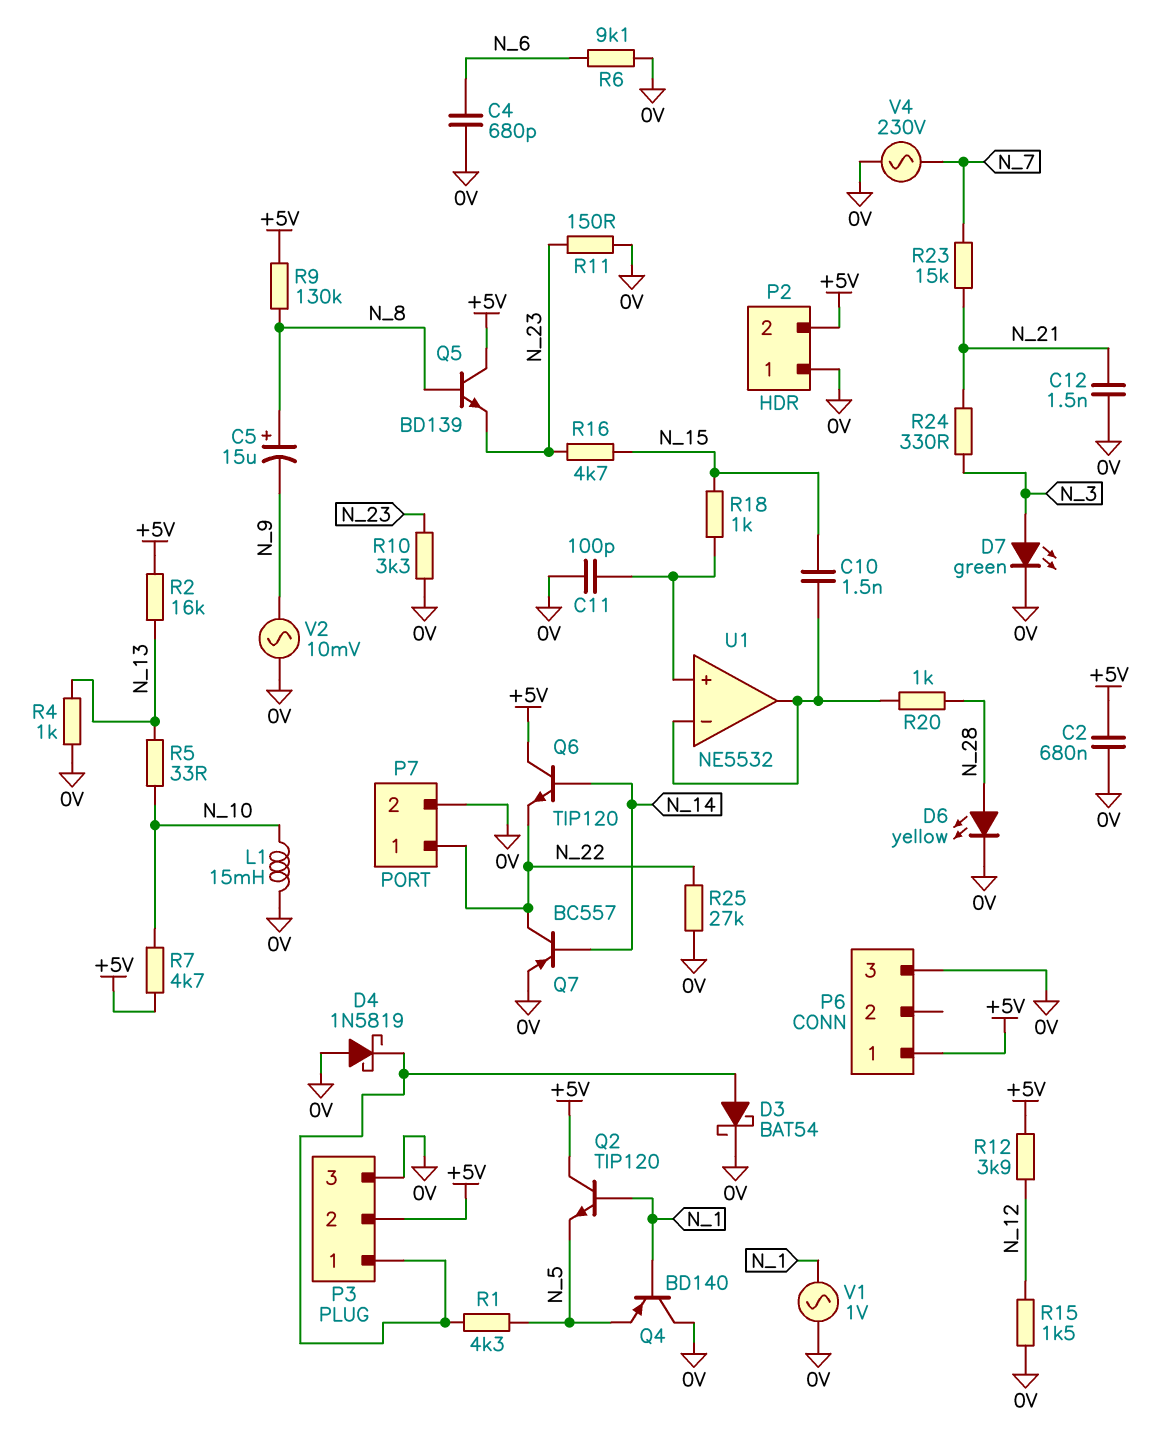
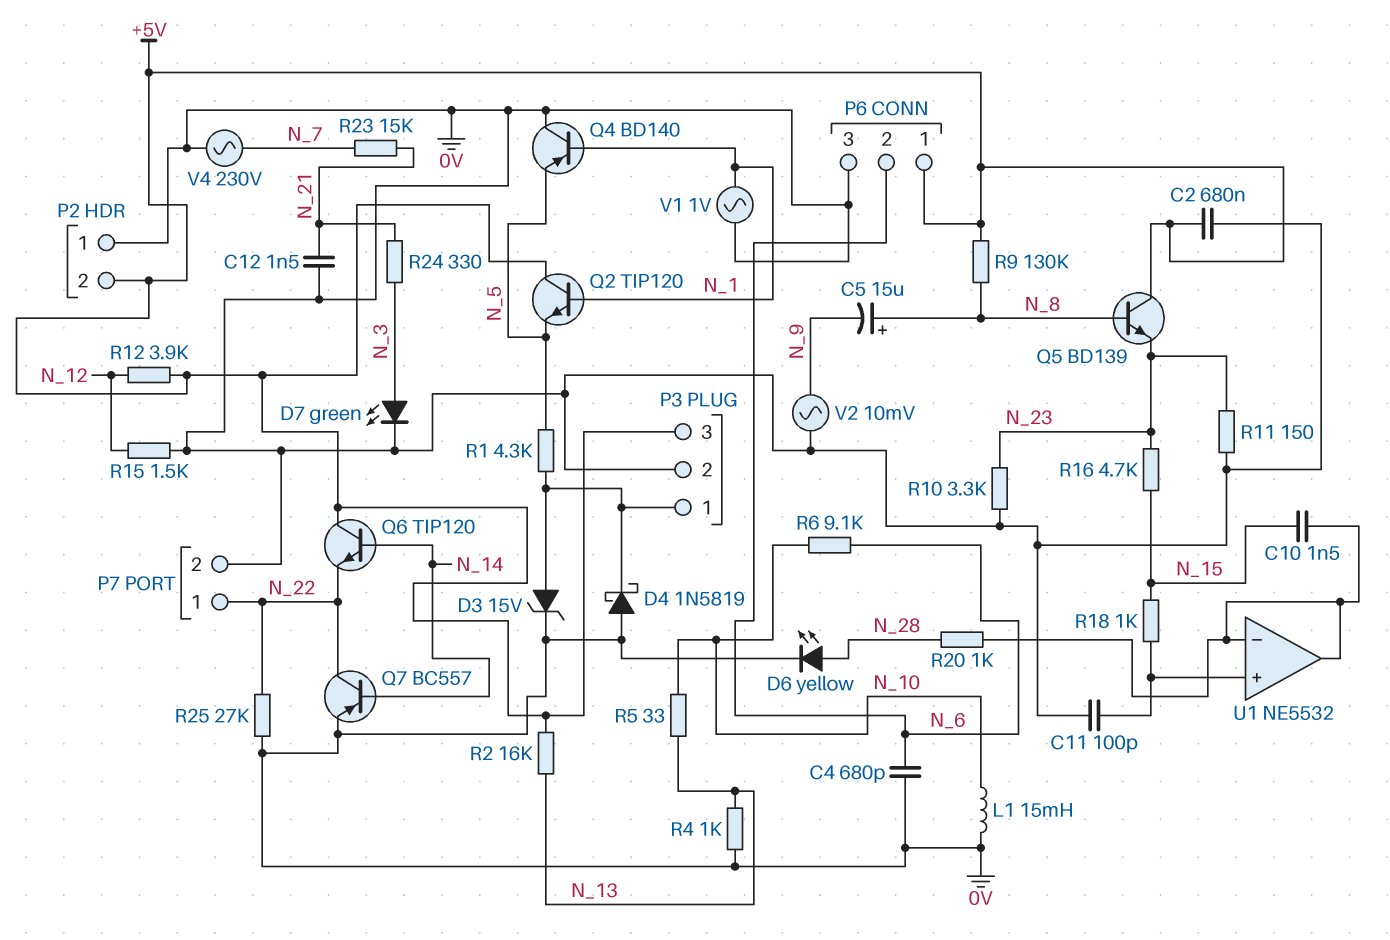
D3: schottky BAT54 (A P3/1, K 0V) -> zener 15V (A P3/1, K 0V)
P3 pin 2: +5V -> 0V
P3 pin 3: 0V -> +5V
P6 pin 2: none -> N_6
R6: 9.1k (0V, N_6) -> 9.1k (N_6, N_10)
R7: 4.7k (+5V, N_10) -> none

